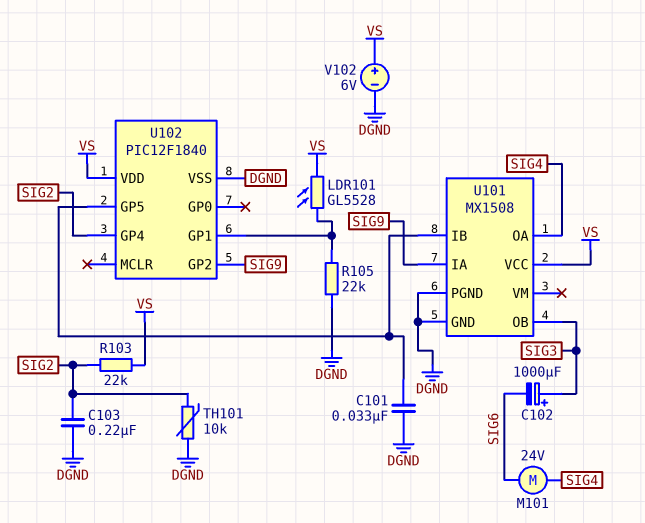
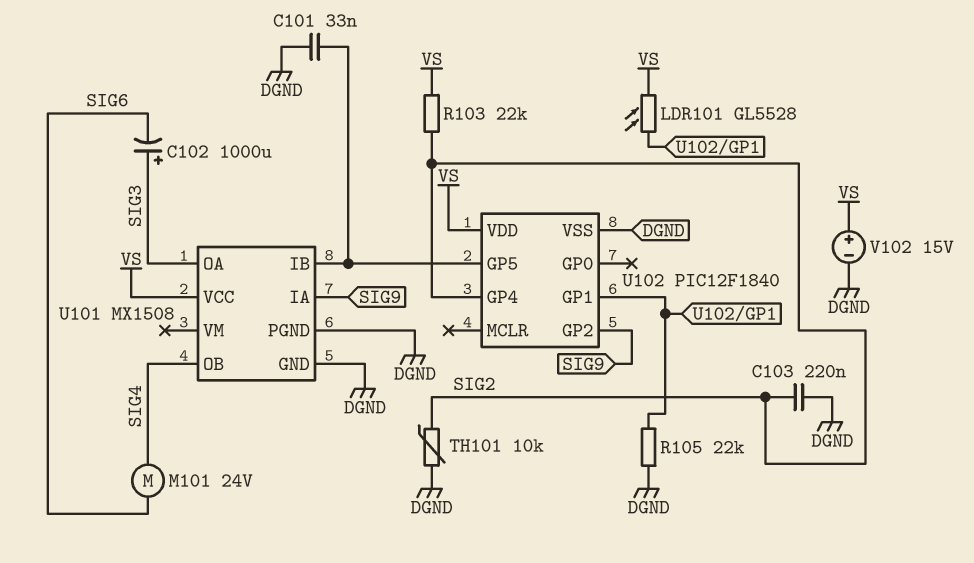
U101 pin OA: SIG4 -> SIG3
U101 pin OB: SIG3 -> SIG4
V102: 6V (plus VS, minus DGND) -> 15V (plus VS, minus DGND)

